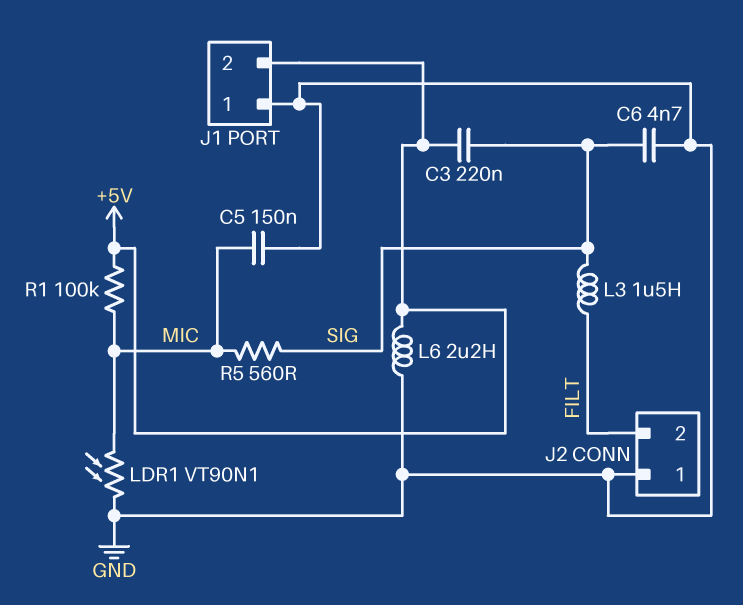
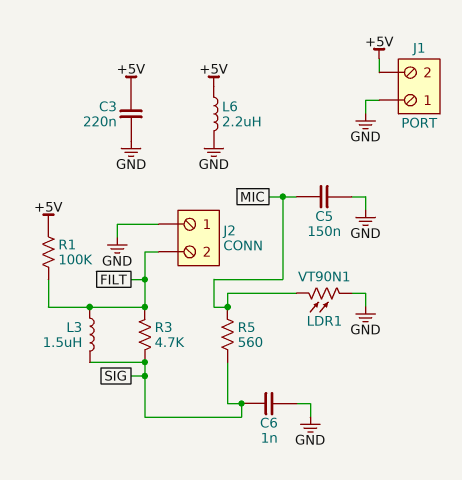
C3: 220nF (+5V, SIG) -> 220nF (+5V, GND)
C6: 4.7nF (GND, SIG) -> 1nF (GND, SIG)
R1: 100k (+5V, MIC) -> 100k (+5V, FILT)
R3: none -> 4.7k (FILT, SIG)

